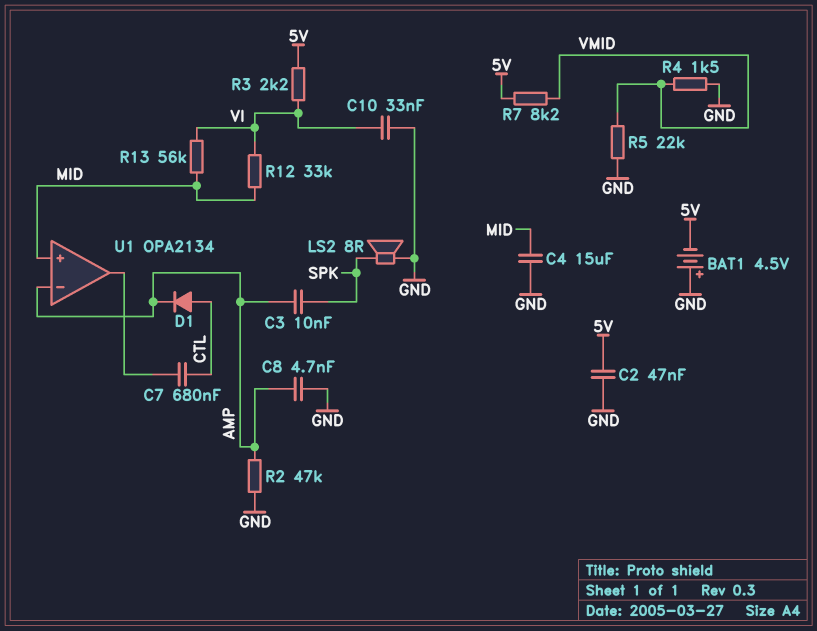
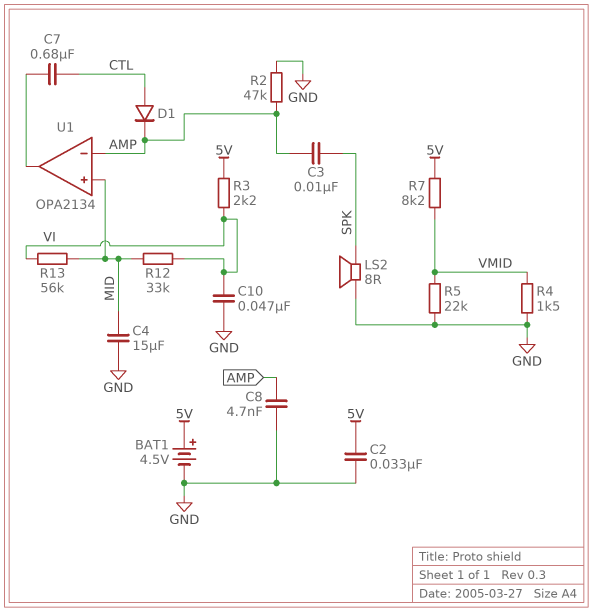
BAT1: 4.5V (plus GND, minus 5V) -> 4.5V (plus 5V, minus GND)
C2: 47nF (5V, GND) -> 33nF (5V, GND)
C10: 33nF (GND, VI) -> 47nF (GND, VI)

